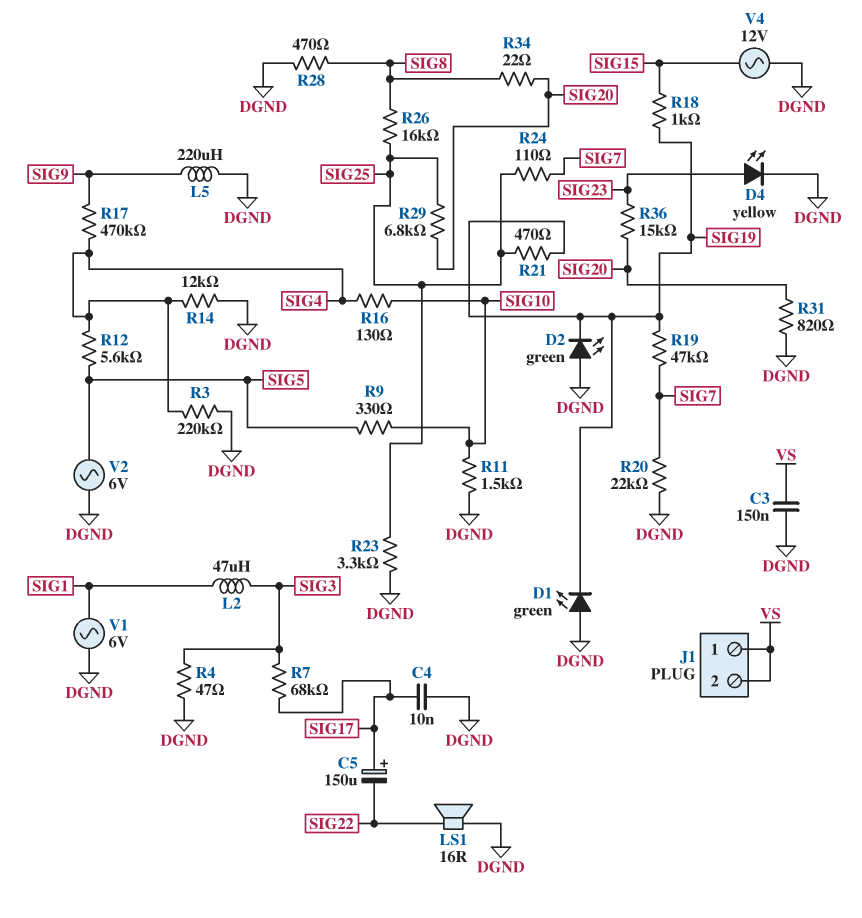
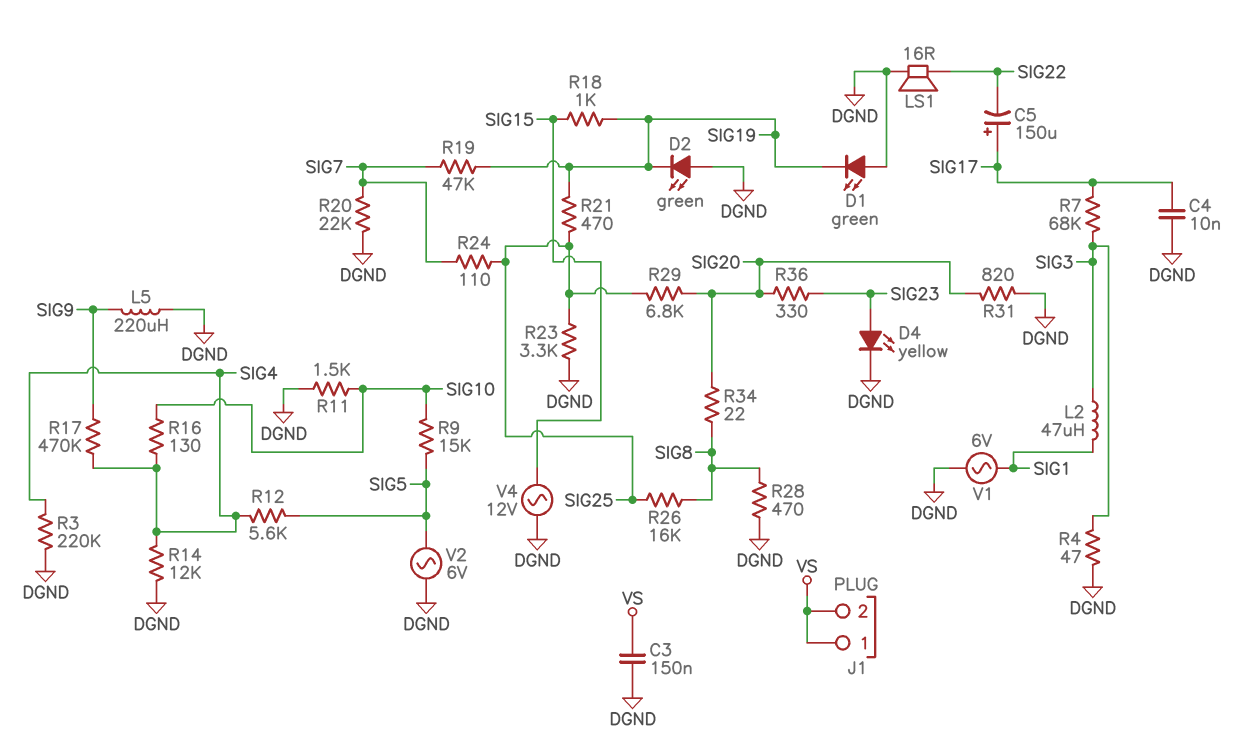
R9: 330 (SIG5, SIG10) -> 15k (SIG5, SIG10)
R36: 15k (SIG20, SIG23) -> 330 (SIG20, SIG23)

